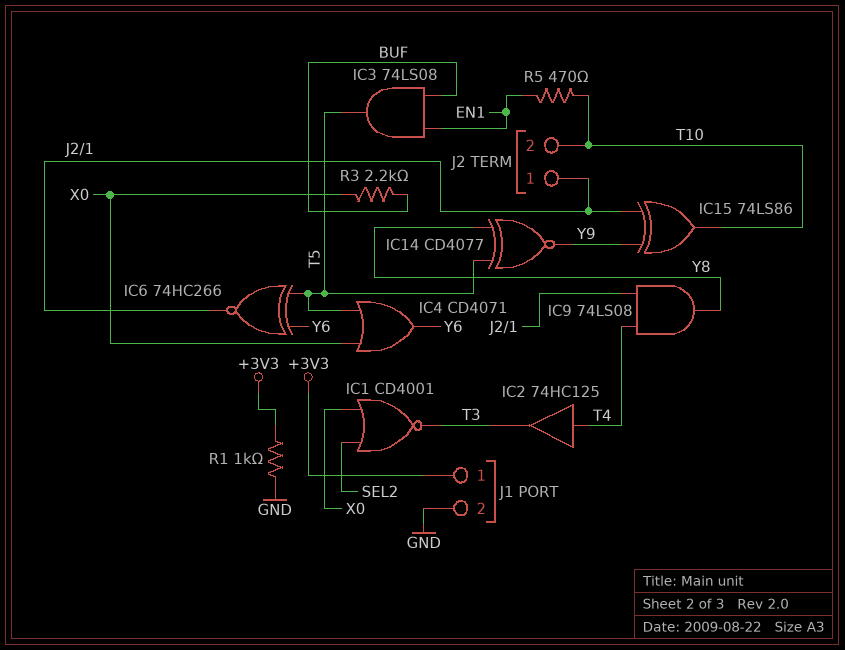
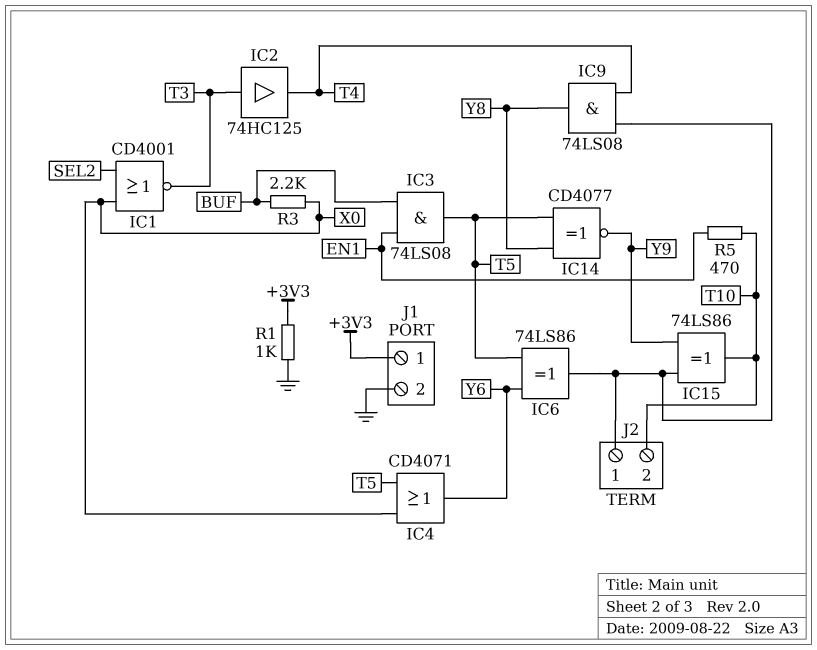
IC2: buffer 74HC125 (in T4, out T3) -> buffer 74HC125 (in T3, out T4)
IC6: XNOR 74HC266 (in T5, in Y6, out J2/1) -> XOR 74LS86 (in T5, in Y6, out J2/1)

